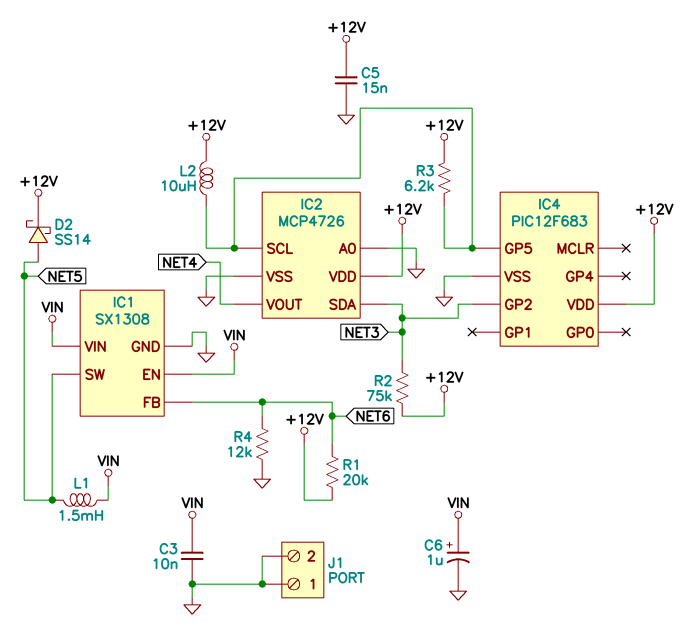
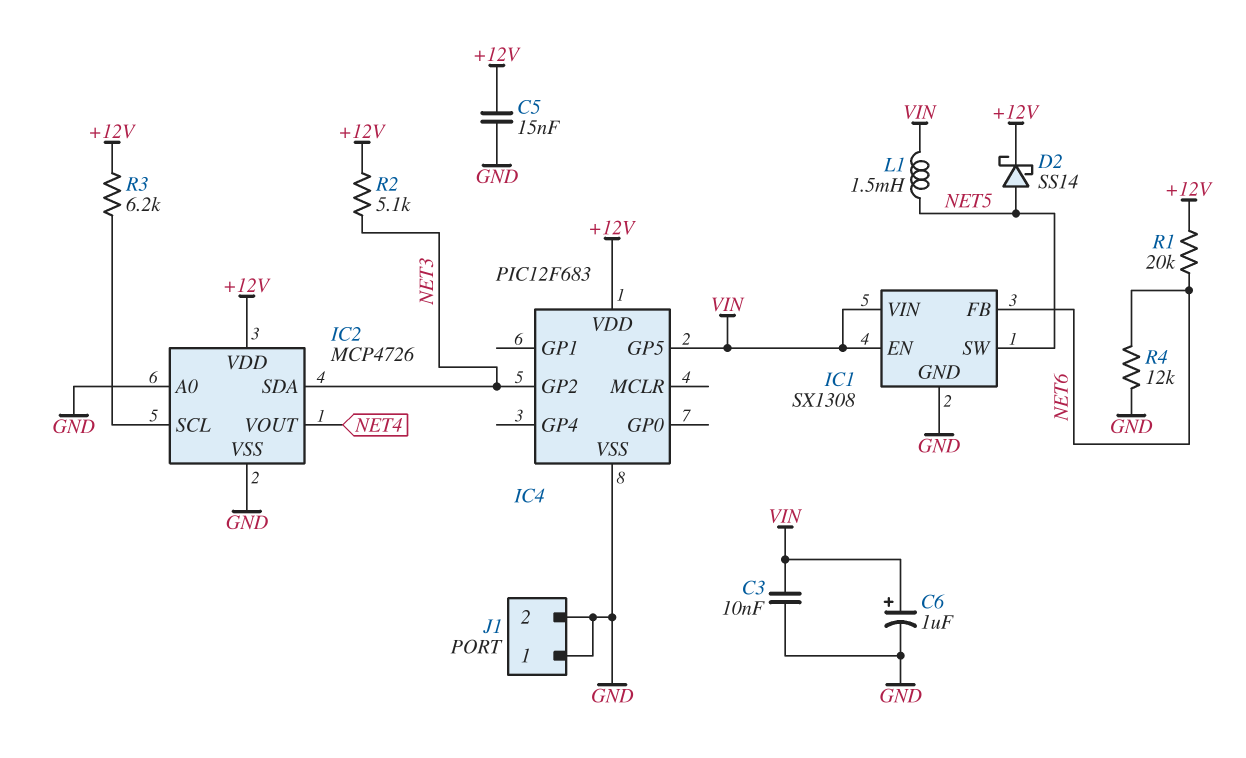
IC4 pin GP5: IC2/SCL -> VIN
L2: 10uH (+12V, IC2/SCL) -> none
R2: 75k (+12V, NET3) -> 5.1k (+12V, NET3)

